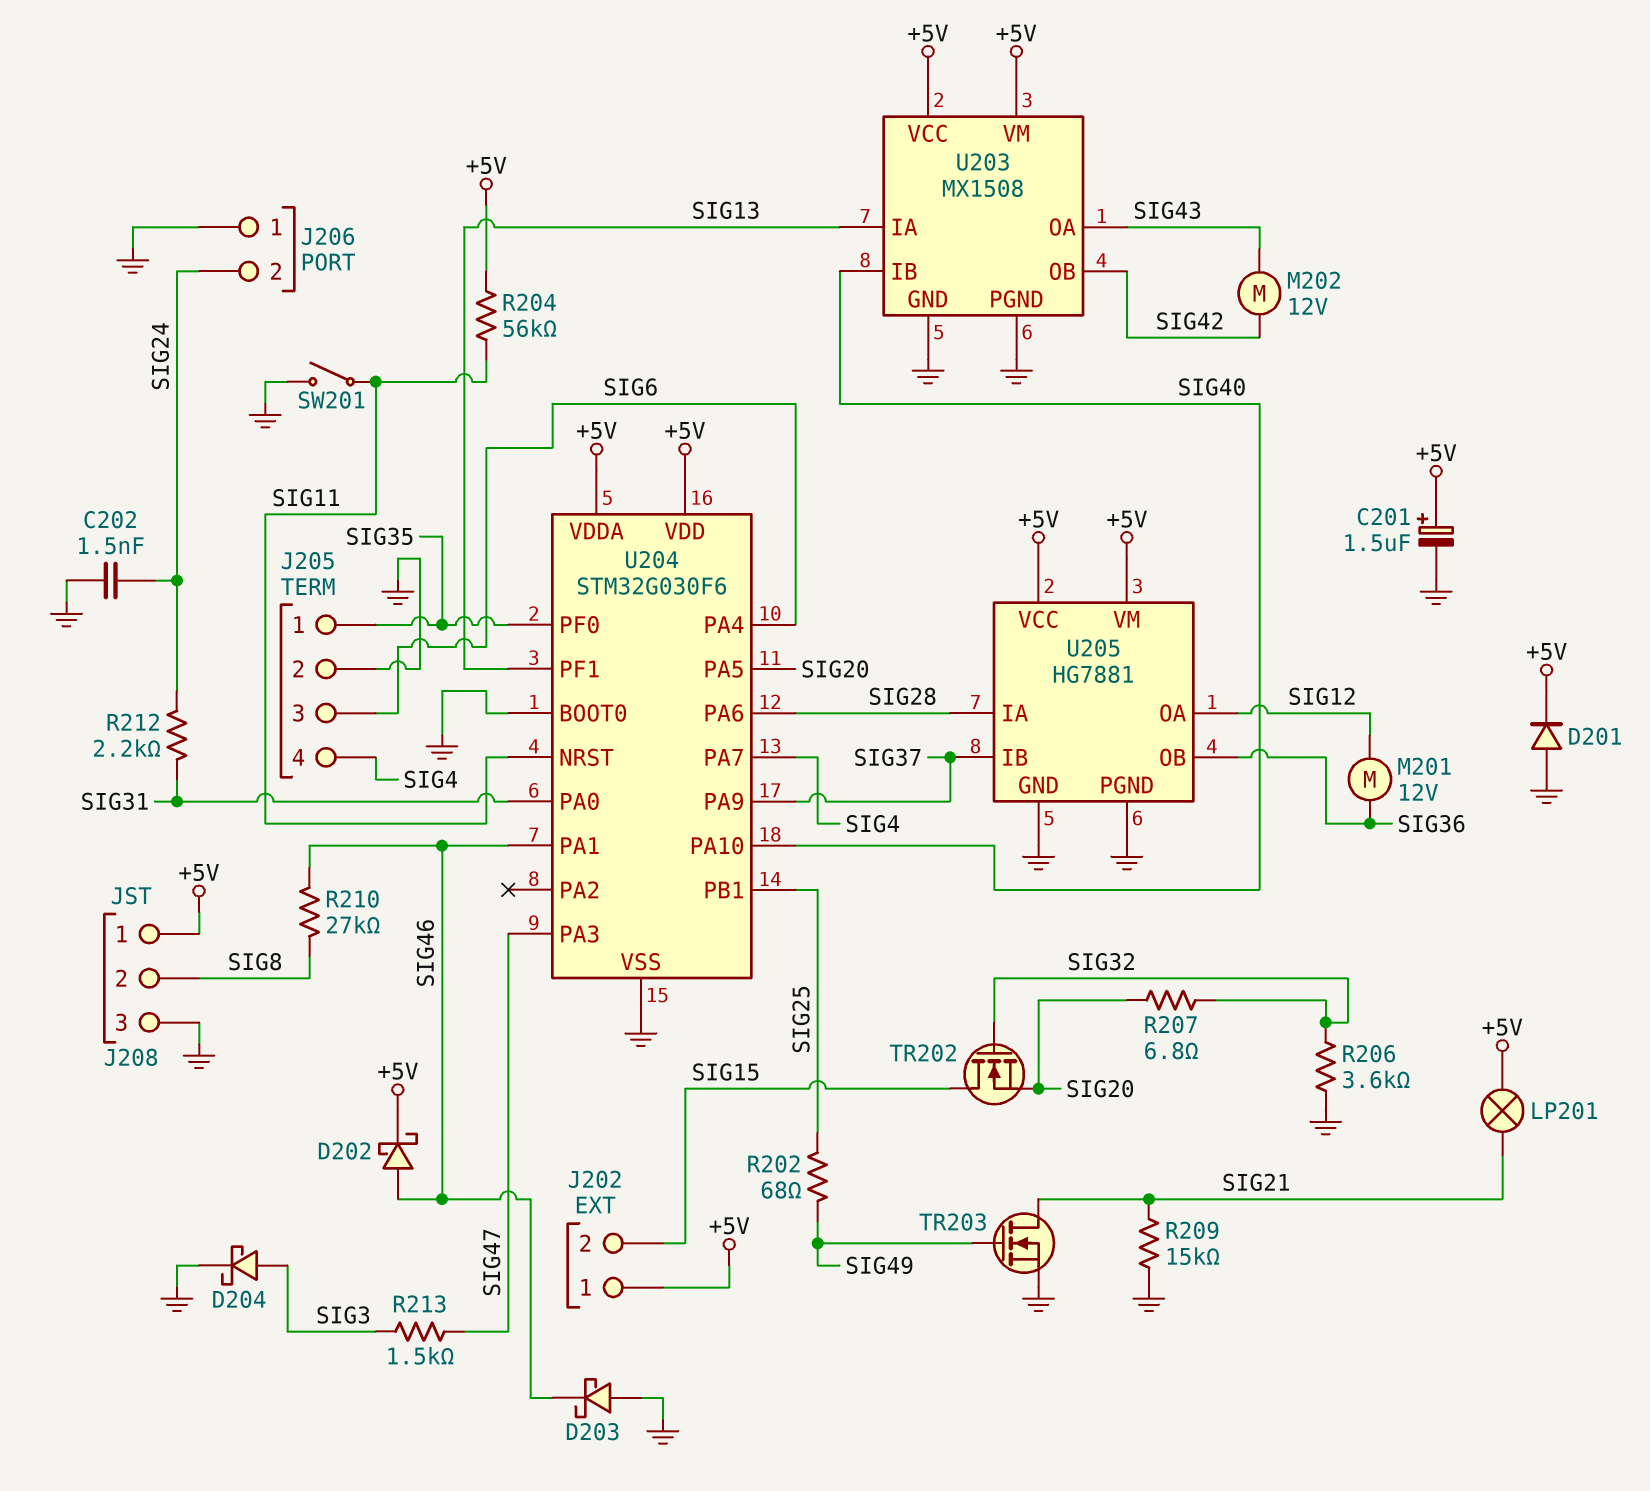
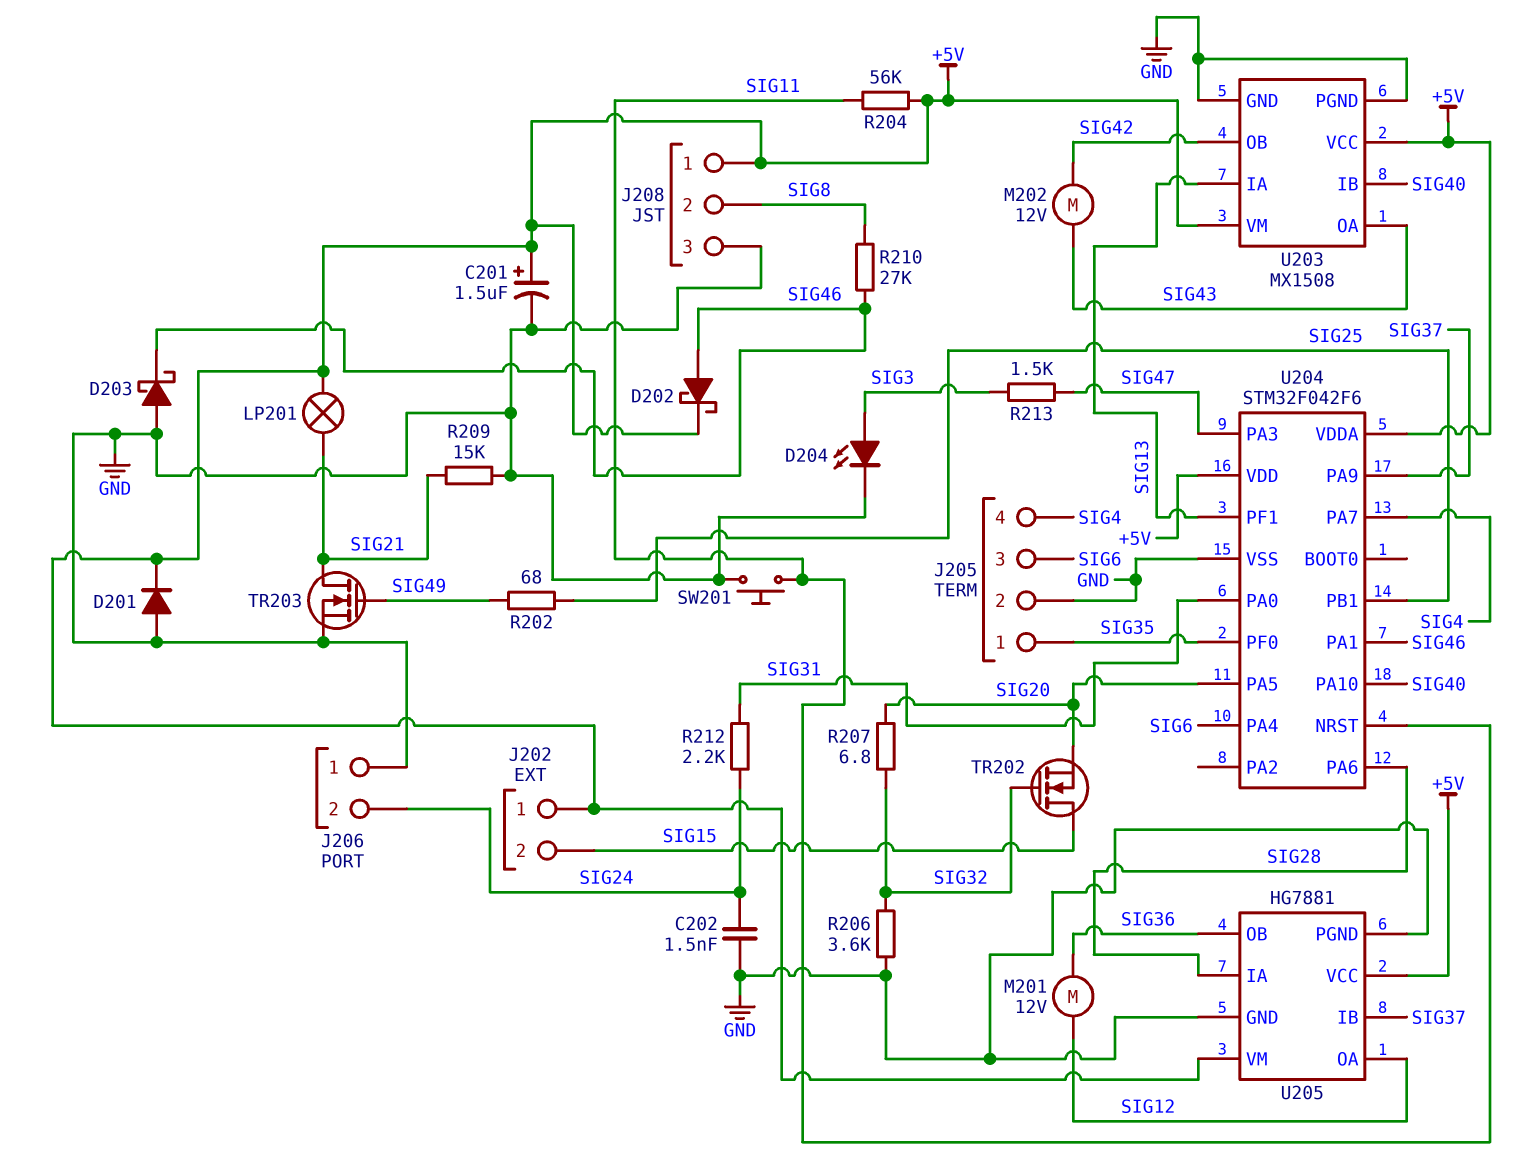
D204: schottky (A SIG3, K GND) -> LED (A SIG3, K GND)
SW201: switch (GND, SIG11) -> button (GND, SIG11)
U204: STM32G030F6 -> STM32F042F6
U204 pin BOOT0: GND -> none

